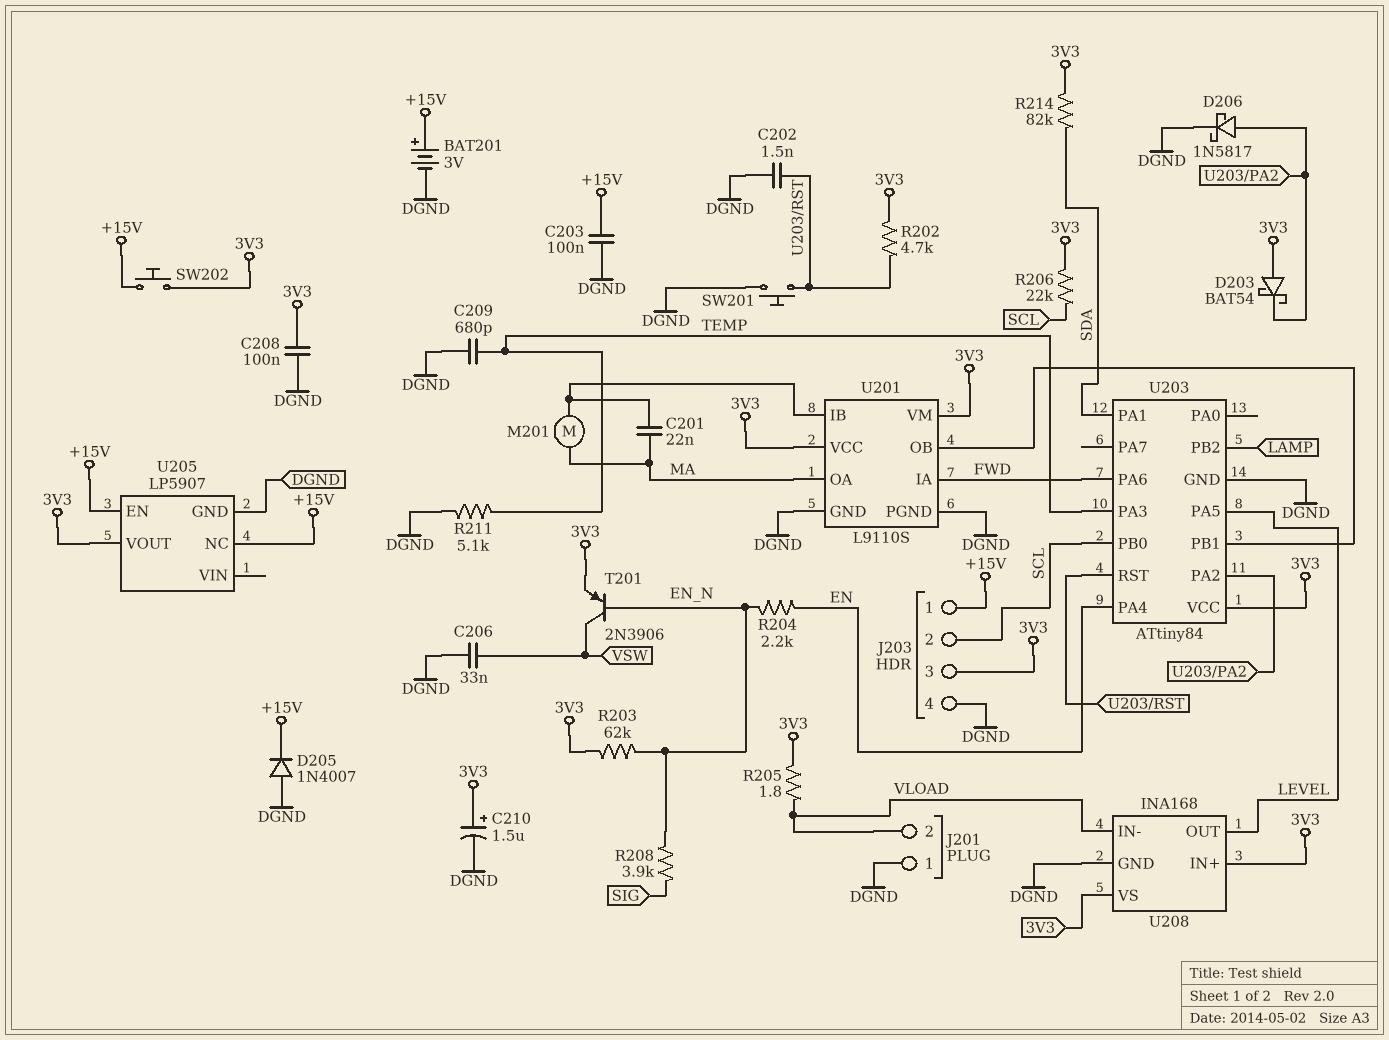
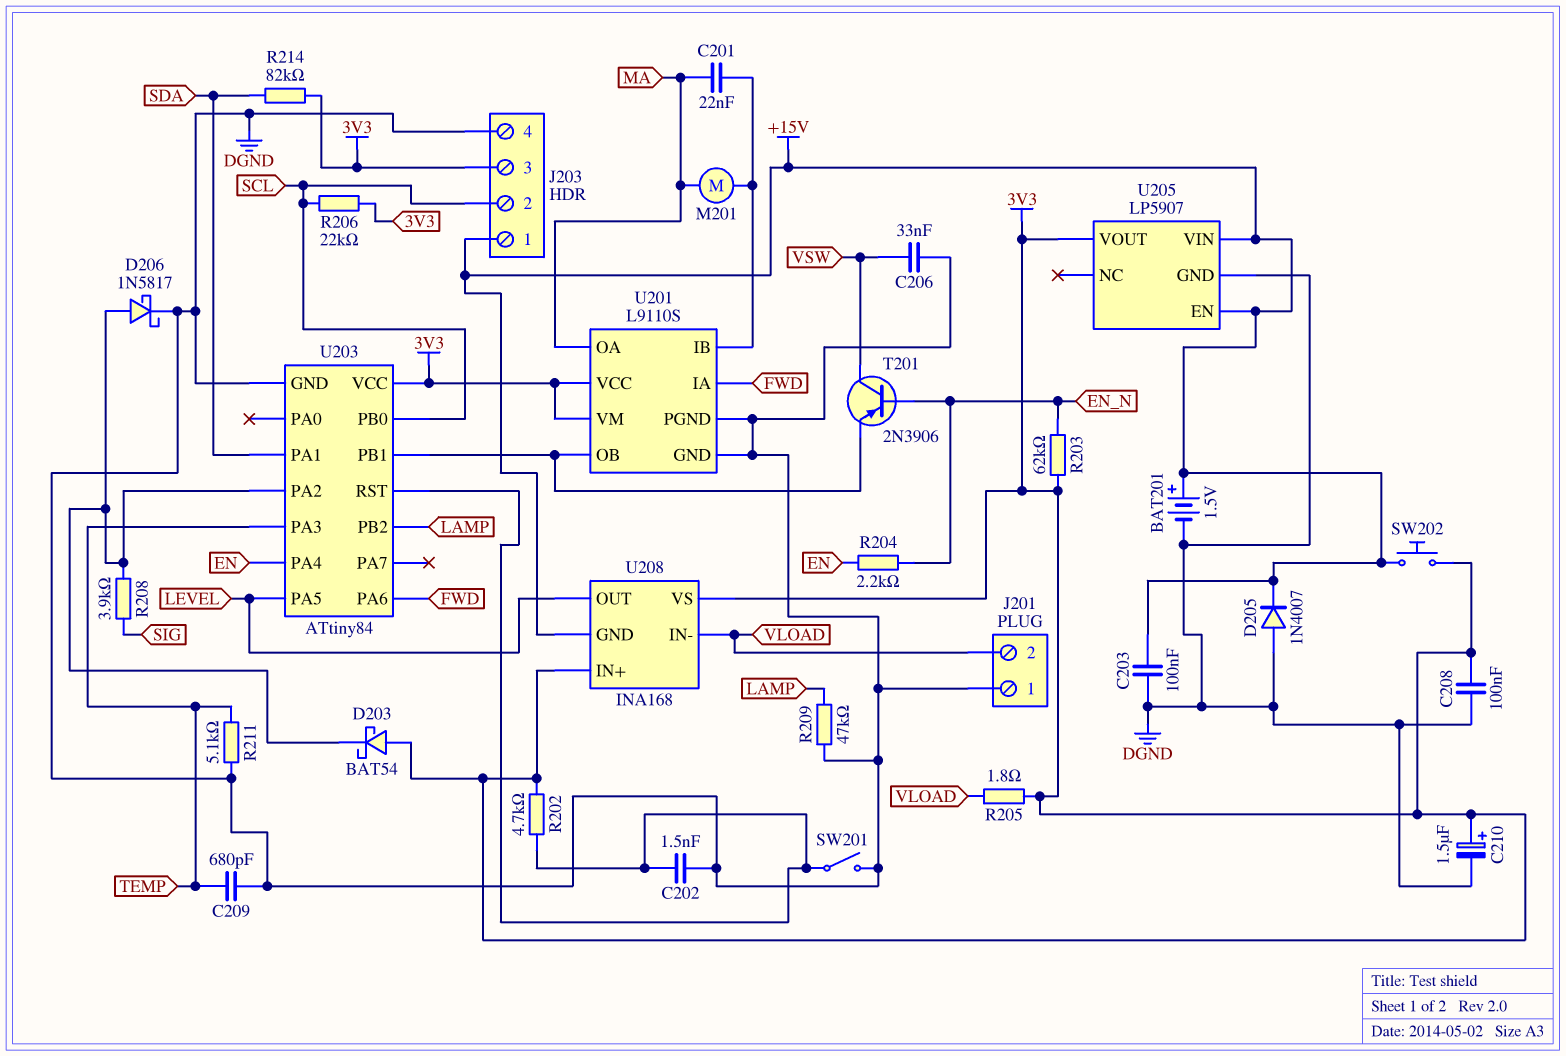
BAT201: 3V (plus +15V, minus DGND) -> 1.5V (plus +15V, minus DGND)
R208: 3.9k (EN_N, SIG) -> 3.9k (SIG, U203/PA2)
R209: none -> 47k (DGND, LAMP)
SW201: button (DGND, U203/RST) -> switch (DGND, U203/RST)
T201: PNP 2N3906 (B EN_N, C VSW, E 3V3) -> PNP 2N3906 (B EN_N, C VSW, E U201/OB)
U205 pin NC: +15V -> none
U205 pin VIN: none -> +15V
U208 pin GND: DGND -> +15V

